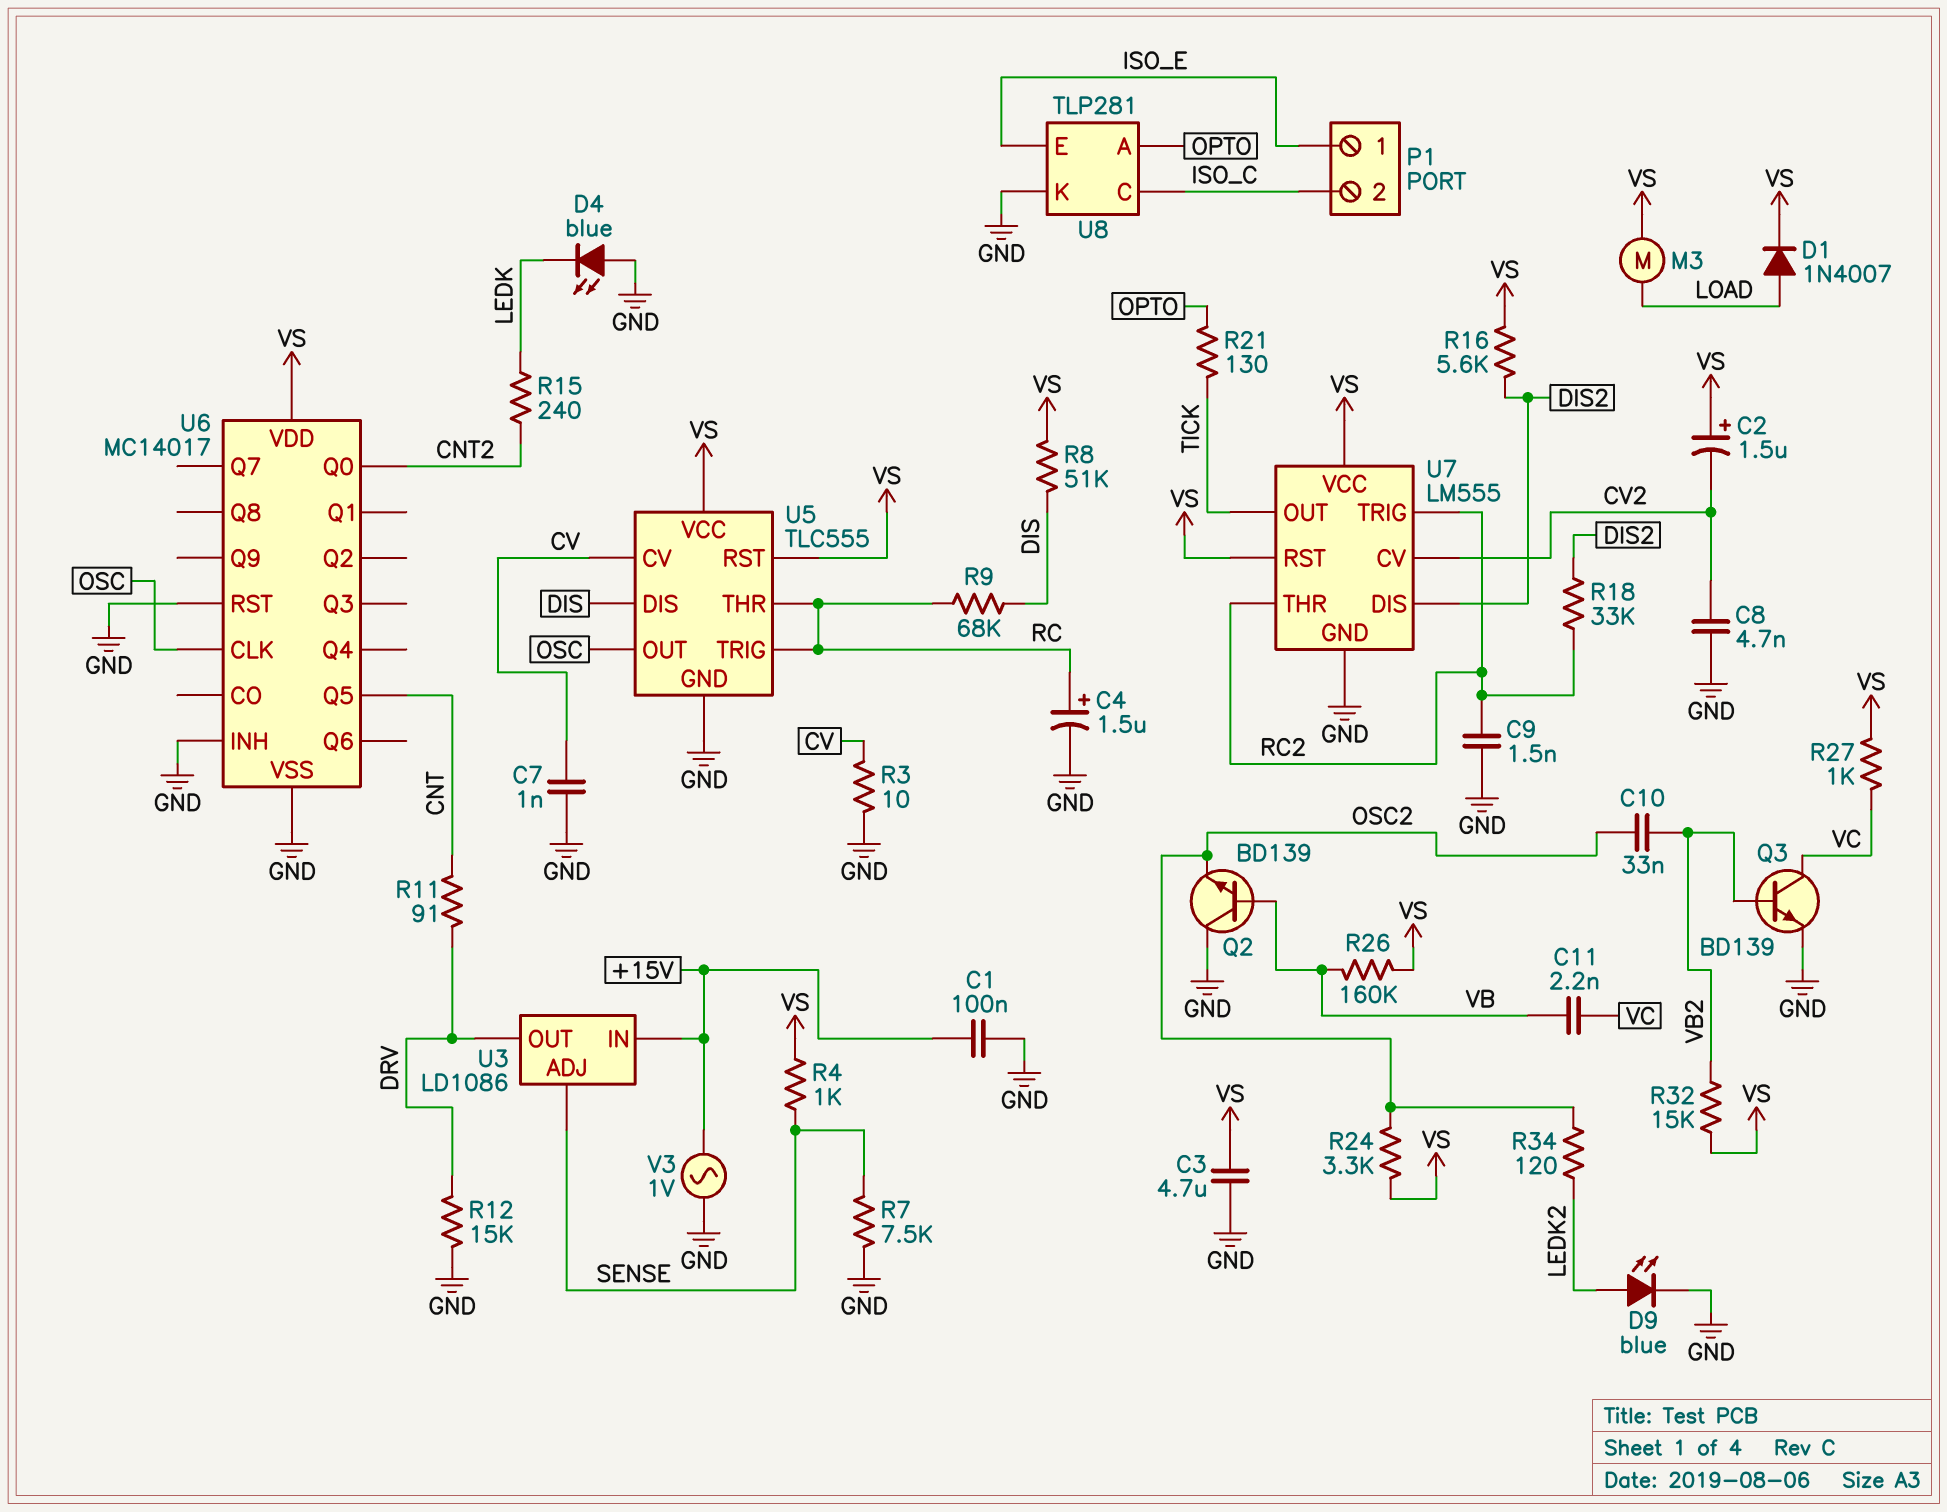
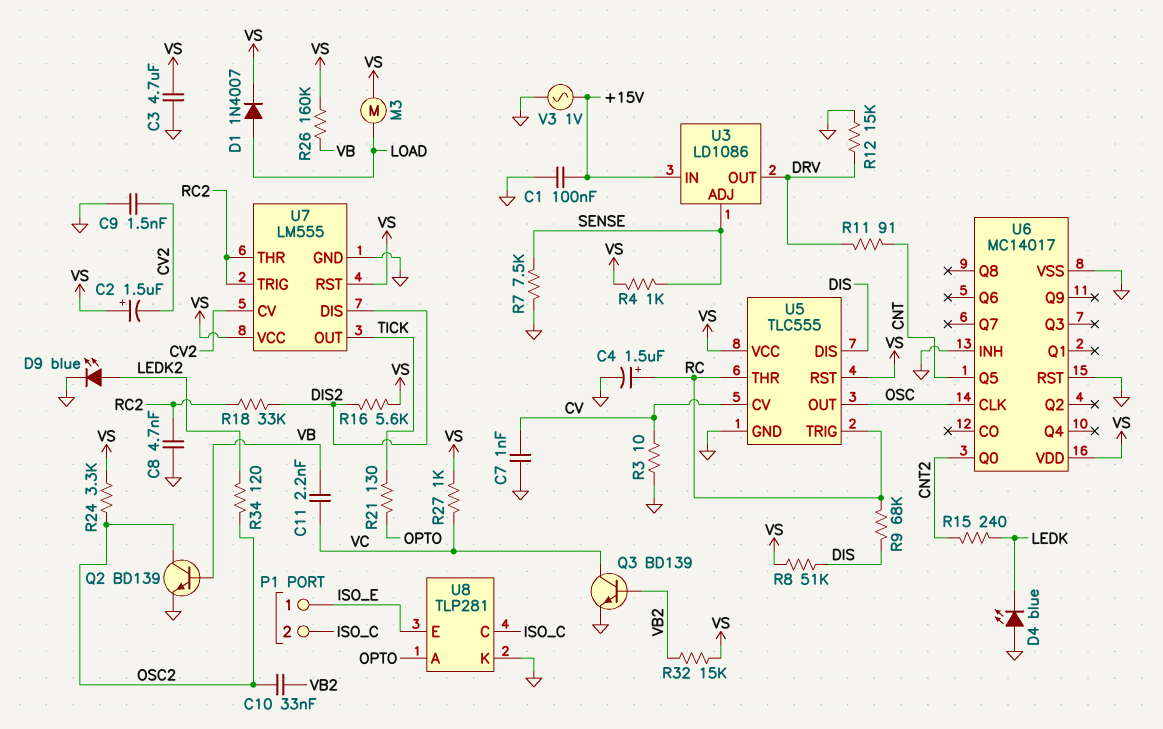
C8: 4.7nF (CV2, GND) -> 4.7nF (GND, RC2)
C9: 1.5nF (GND, RC2) -> 1.5nF (CV2, GND)
Q2: NPN BD139 (B VB, C GND, E OSC2) -> NPN BD139 (B VB, C OSC2, E GND)

